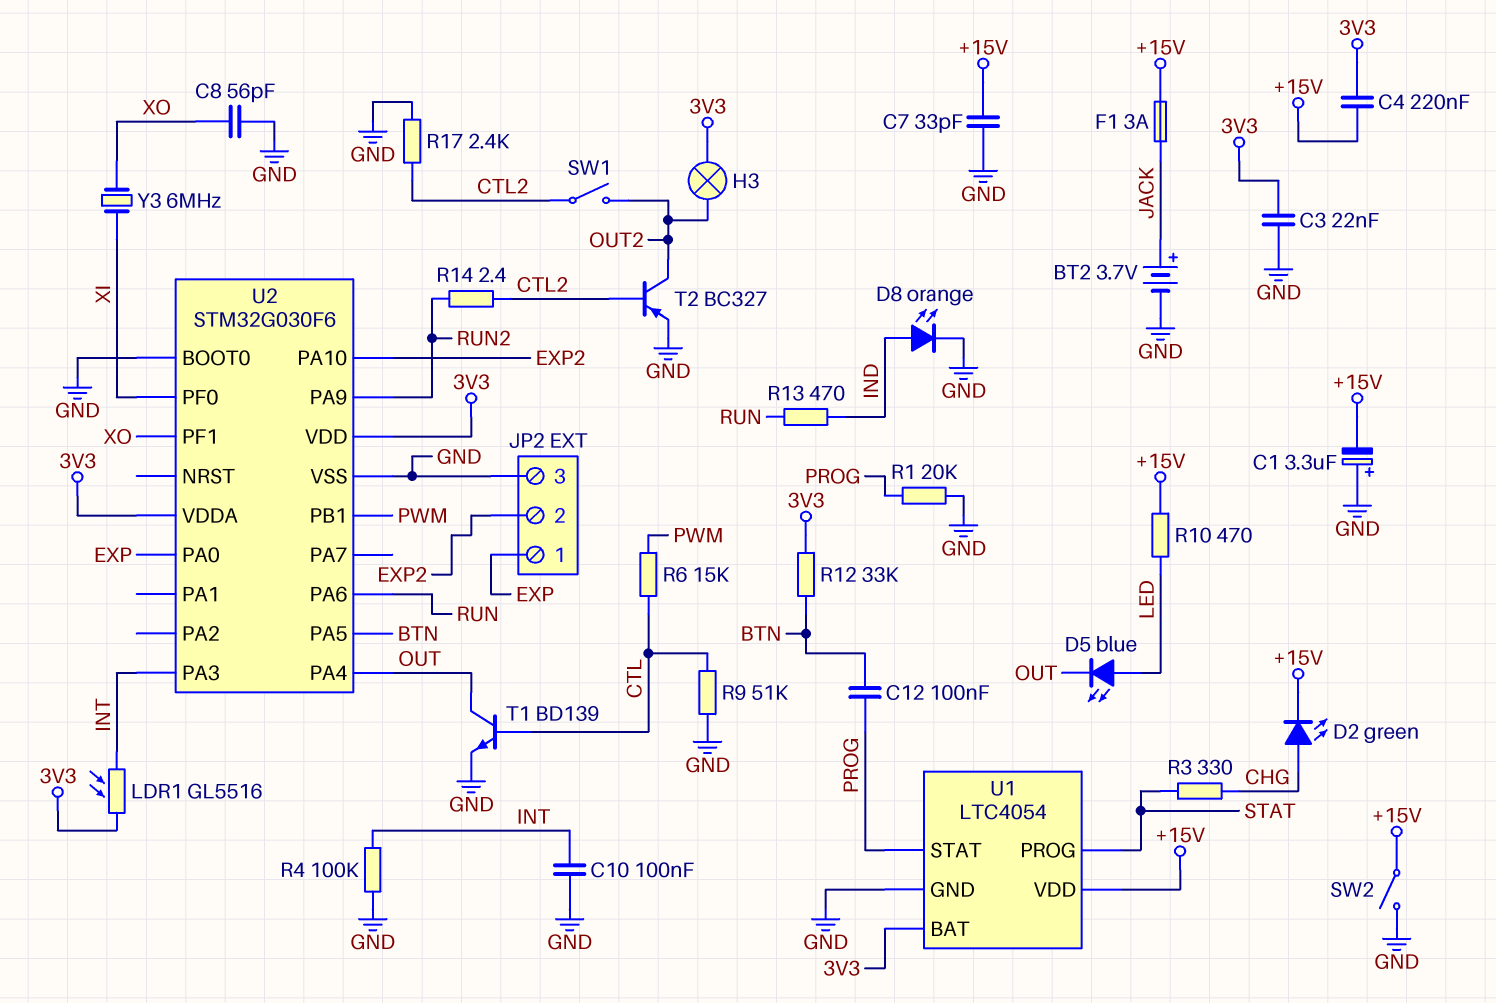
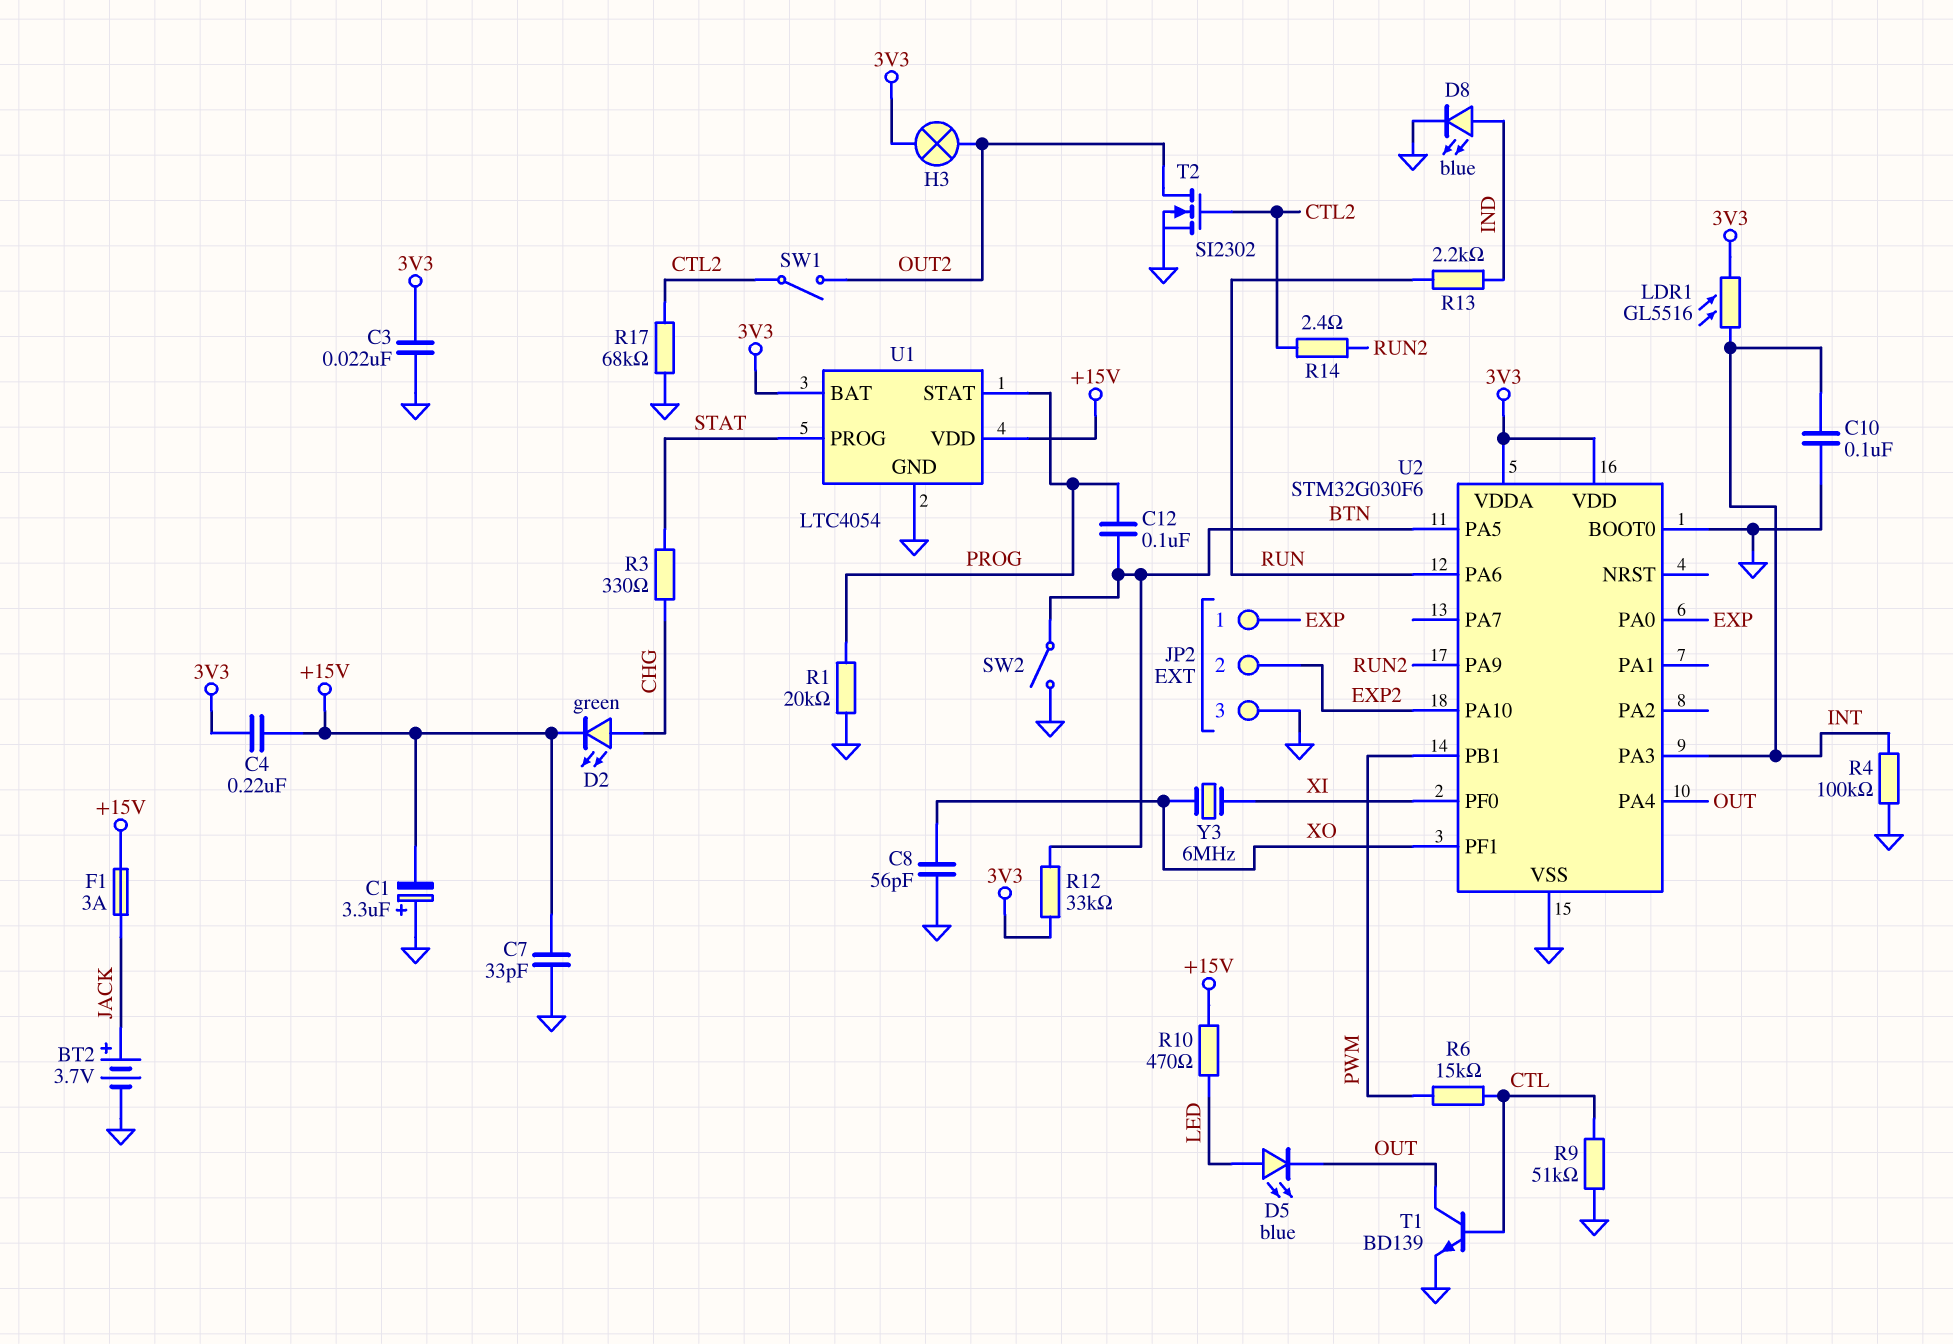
D8: LED orange (A IND, K GND) -> LED blue (A IND, K GND)
R13: 470 (IND, RUN) -> 2.2k (IND, RUN)
R17: 2.4k (CTL2, GND) -> 68k (CTL2, GND)
SW2: switch (+15V, GND) -> switch (BTN, GND)
T2: PNP BC327 (B CTL2, C OUT2, E GND) -> NMOS SI2302 (G CTL2, D OUT2, S GND)

